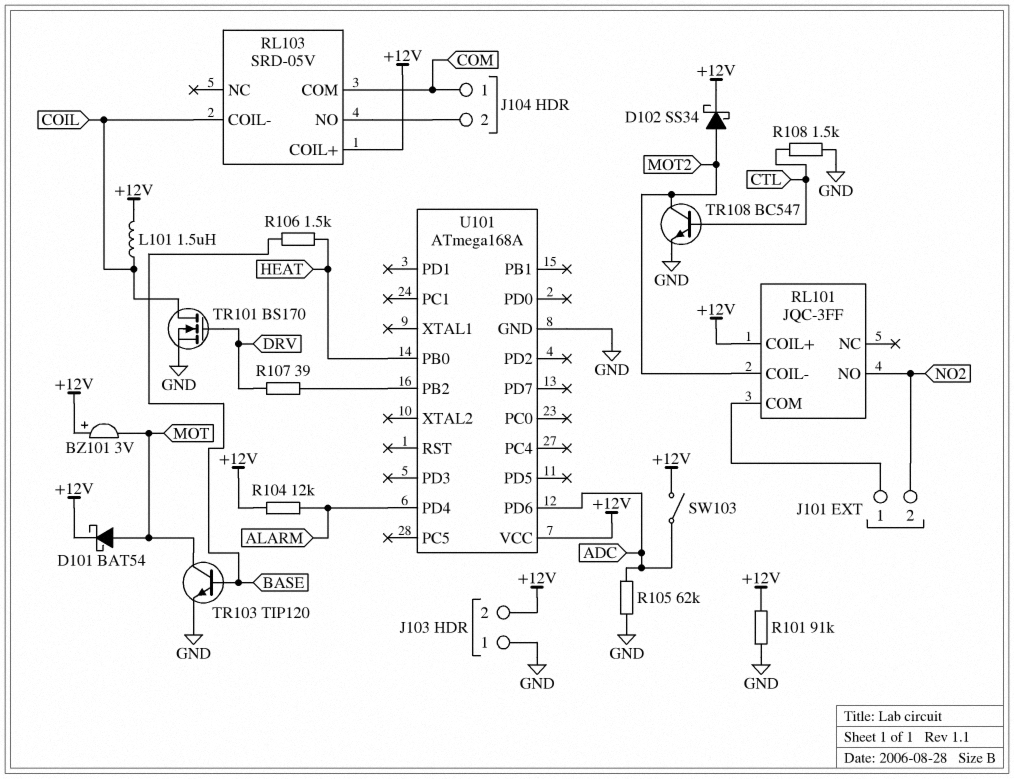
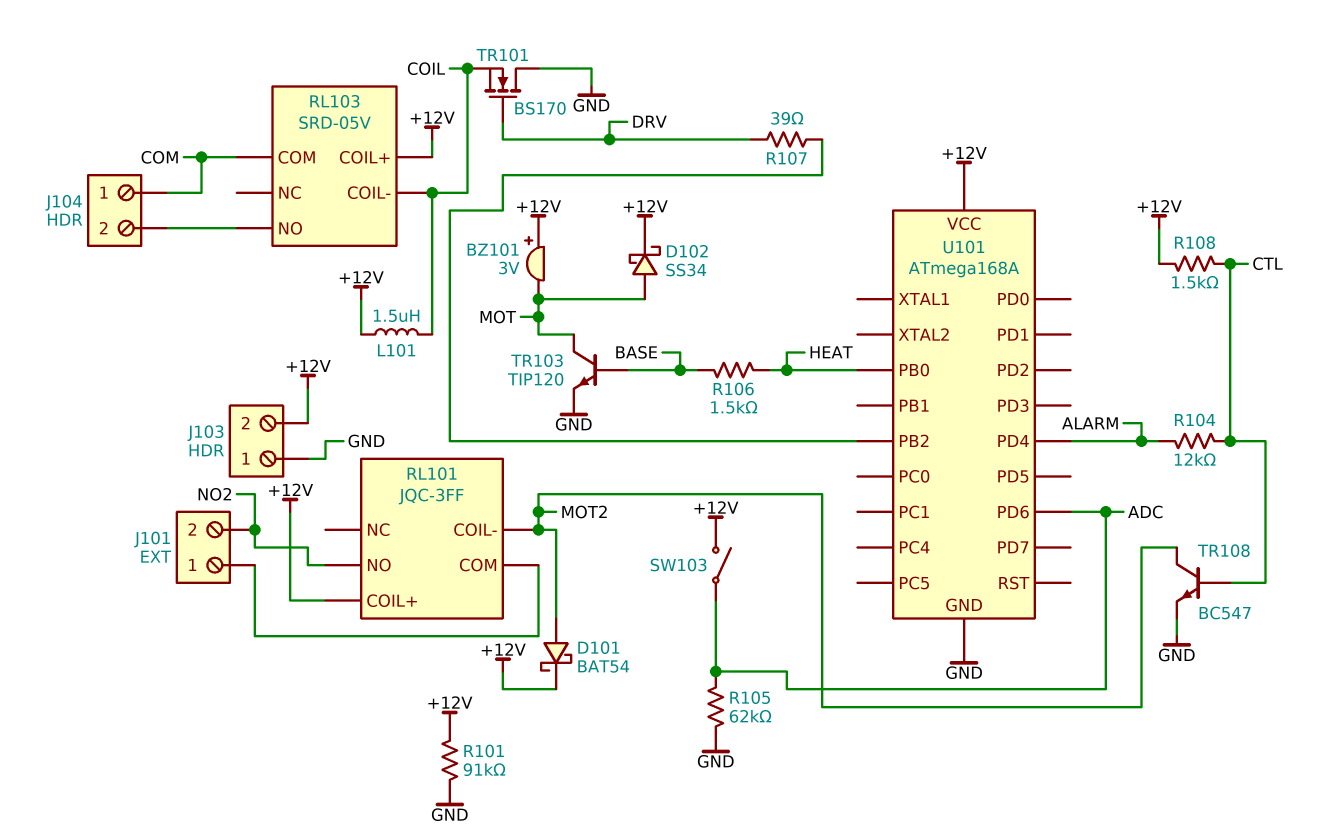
D101: schottky BAT54 (A MOT, K +12V) -> schottky BAT54 (A MOT2, K +12V)
D102: schottky SS34 (A MOT2, K +12V) -> schottky SS34 (A MOT, K +12V)
R104: 12k (+12V, ALARM) -> 12k (ALARM, CTL)
R108: 1.5k (CTL, GND) -> 1.5k (+12V, CTL)
TR101: NMOS BS170 (G DRV, D COIL, S GND) -> NMOS BS170 (G DRV, D GND, S COIL)

